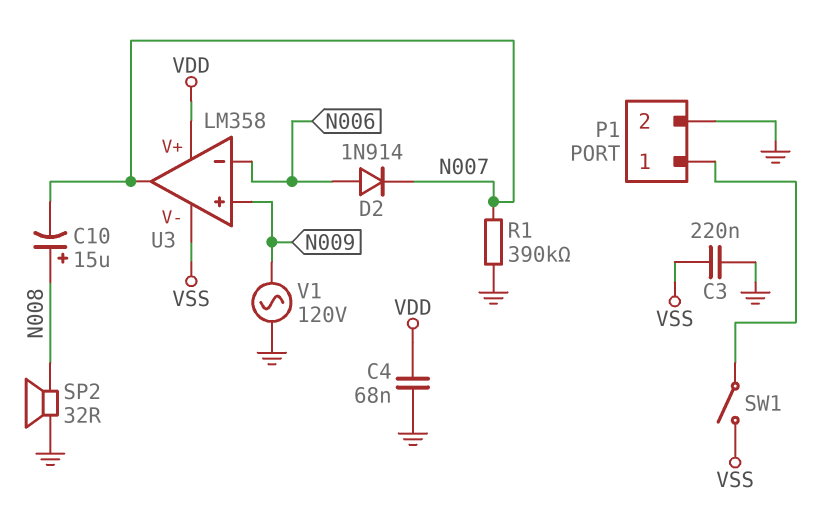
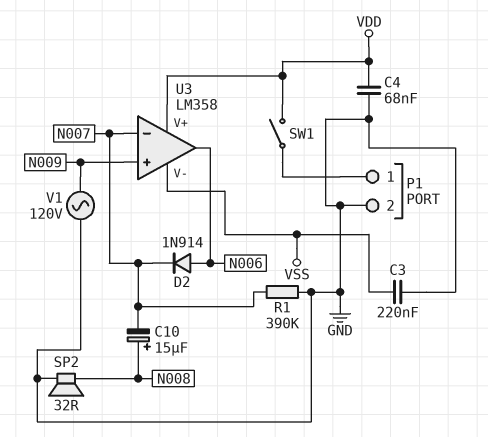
SW1: switch (P1/1, VSS) -> switch (P1/1, VDD)
U3 pin in-: N006 -> N007
U3 pin out: N007 -> N006

